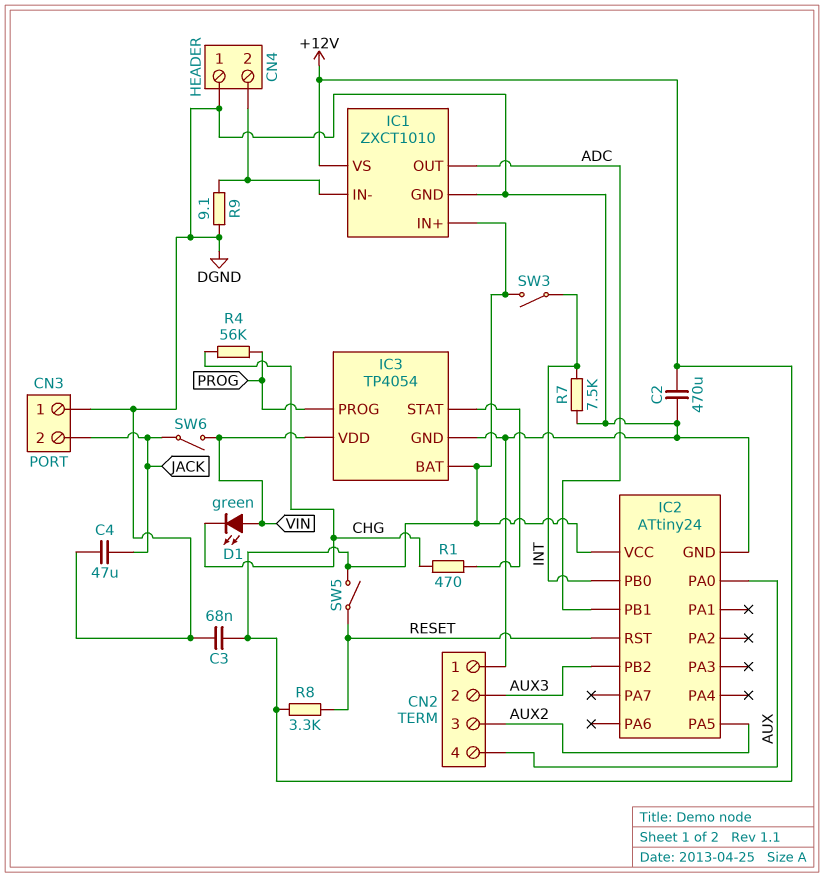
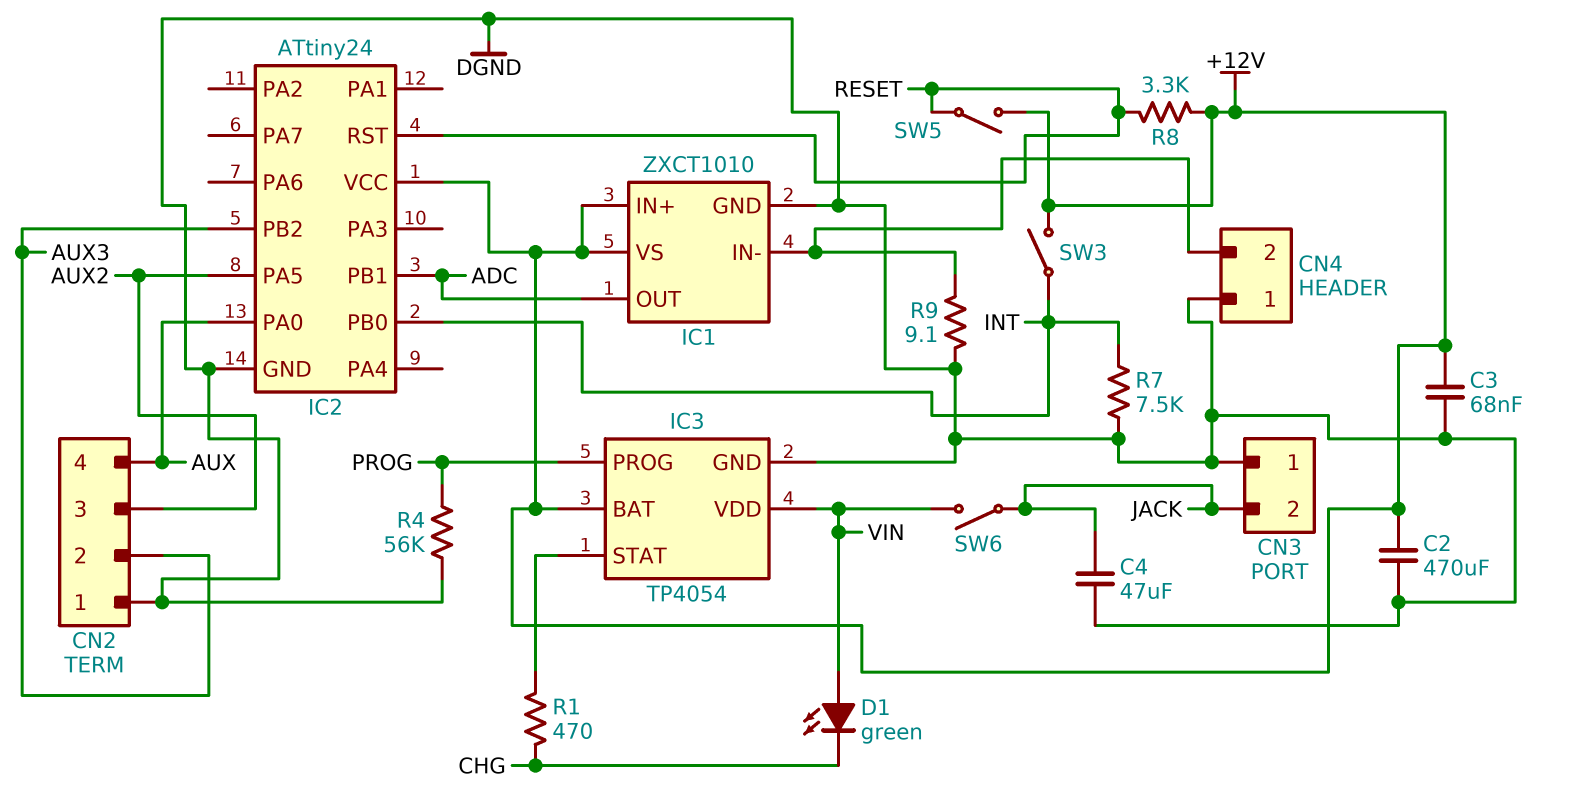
R4: 56k (CHG, PROG) -> 56k (DGND, PROG)

